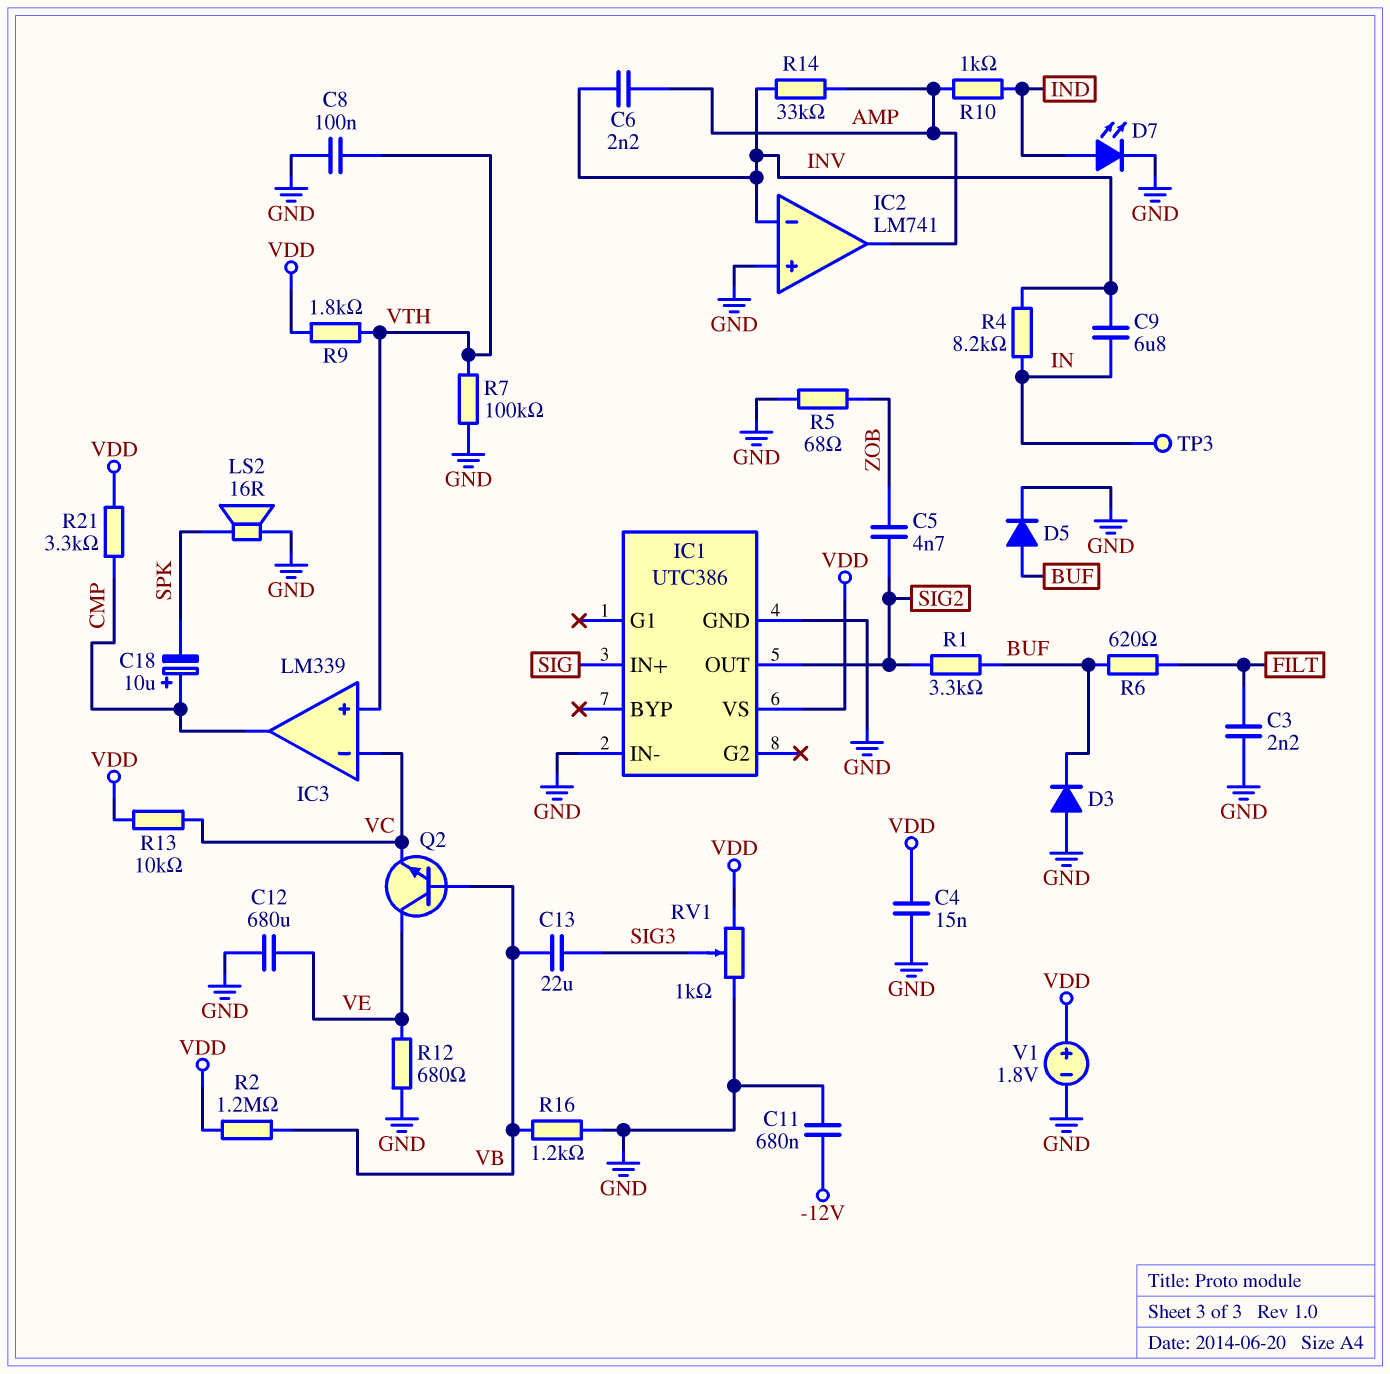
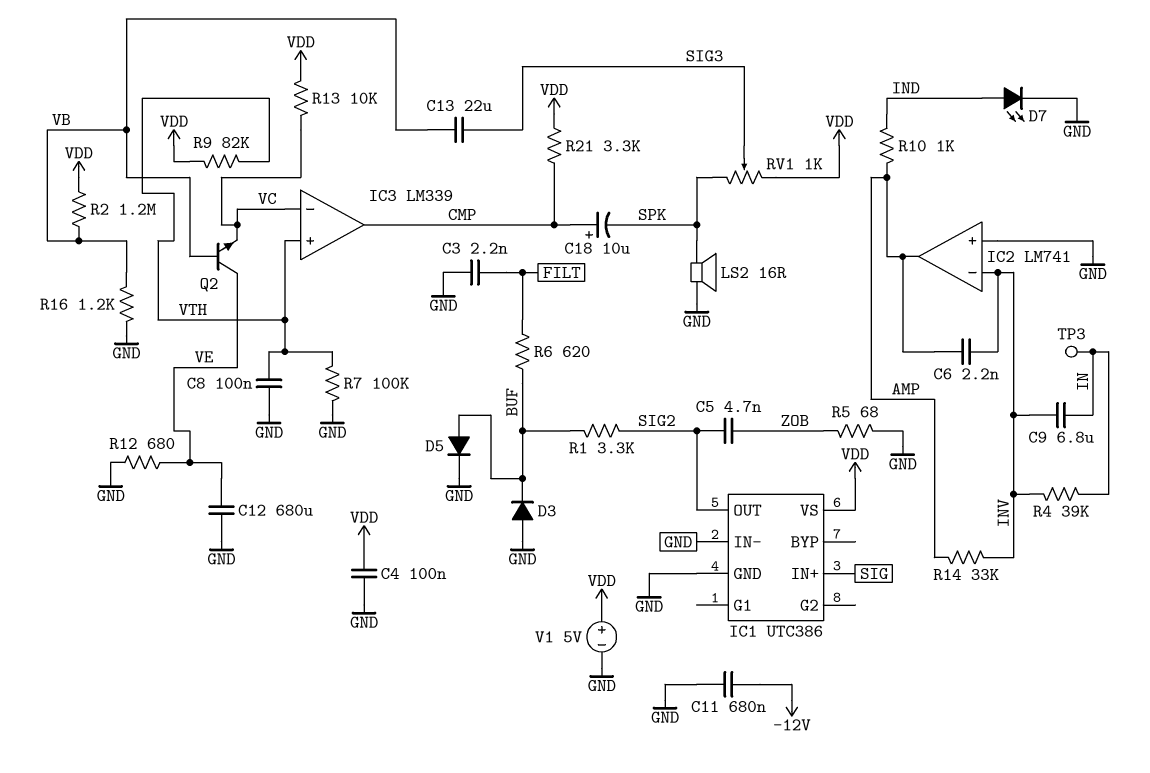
C4: 15nF (GND, VDD) -> 100nF (GND, VDD)
R4: 8.2k (IN, INV) -> 39k (IN, INV)
R9: 1.8k (VDD, VTH) -> 82k (VDD, VTH)
RV1: 1k (GND, VDD, wiper SIG3) -> 1k (SPK, VDD, wiper SIG3)
V1: 1.8V (plus VDD, minus GND) -> 5V (plus VDD, minus GND)

